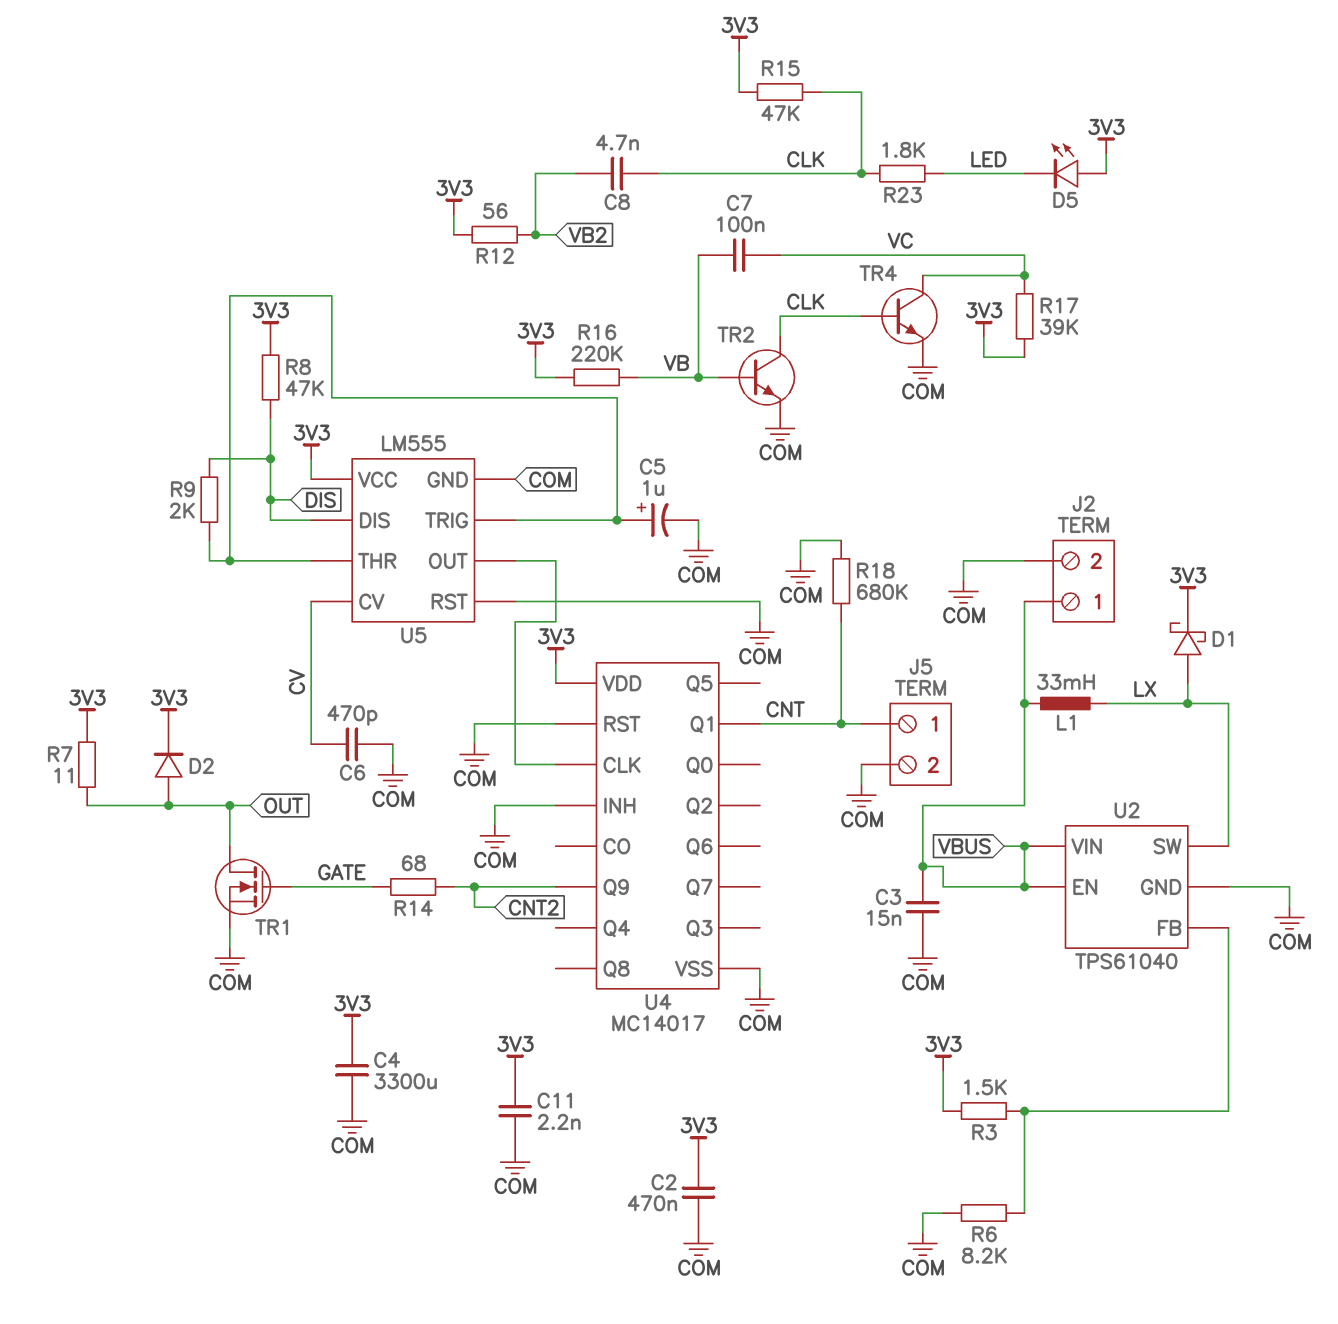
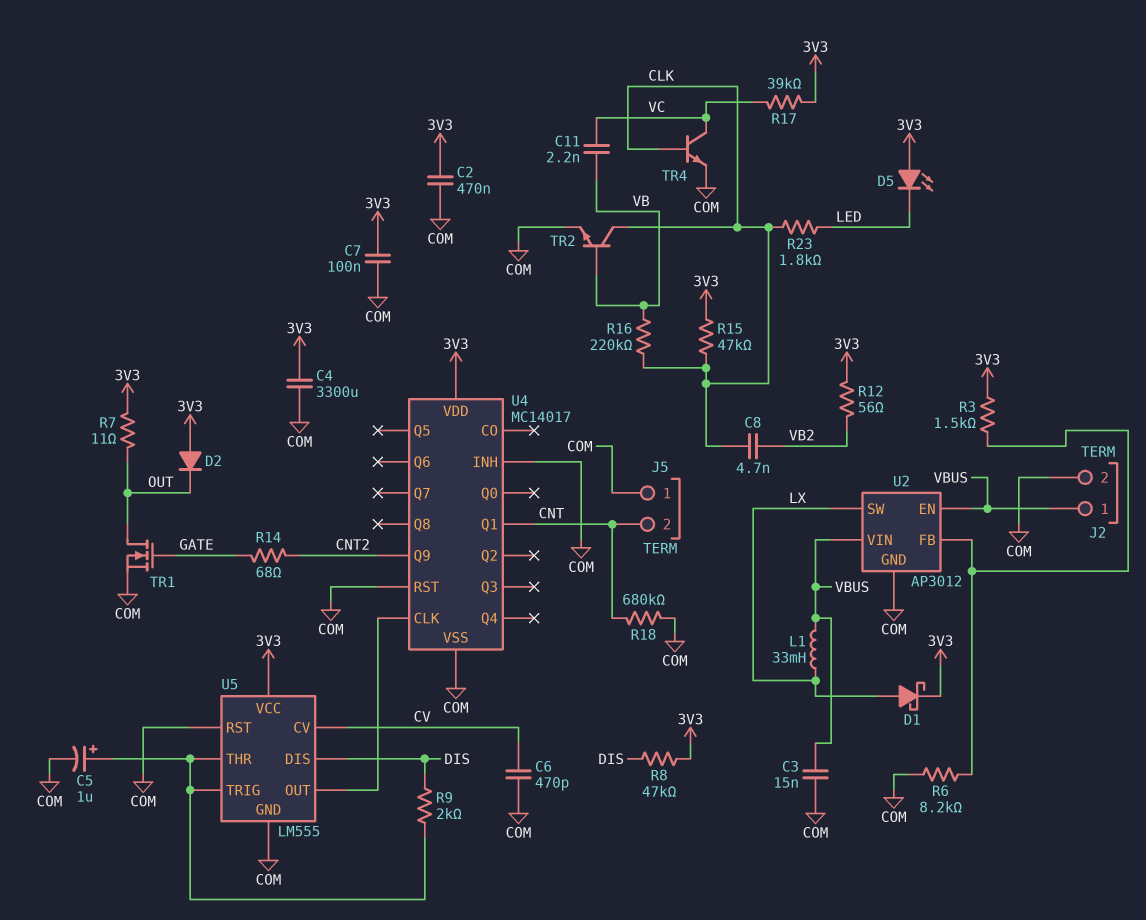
C7: 100nF (VB, VC) -> 100nF (3V3, COM)
C11: 2.2nF (3V3, COM) -> 2.2nF (VB, VC)
D2: diode (A OUT, K 3V3) -> diode (A 3V3, K OUT)
J5 pin 1: CNT -> COM
J5 pin 2: COM -> CNT
R16: 220k (3V3, VB) -> 220k (CLK, VB)
U2: TPS61040 -> AP3012

